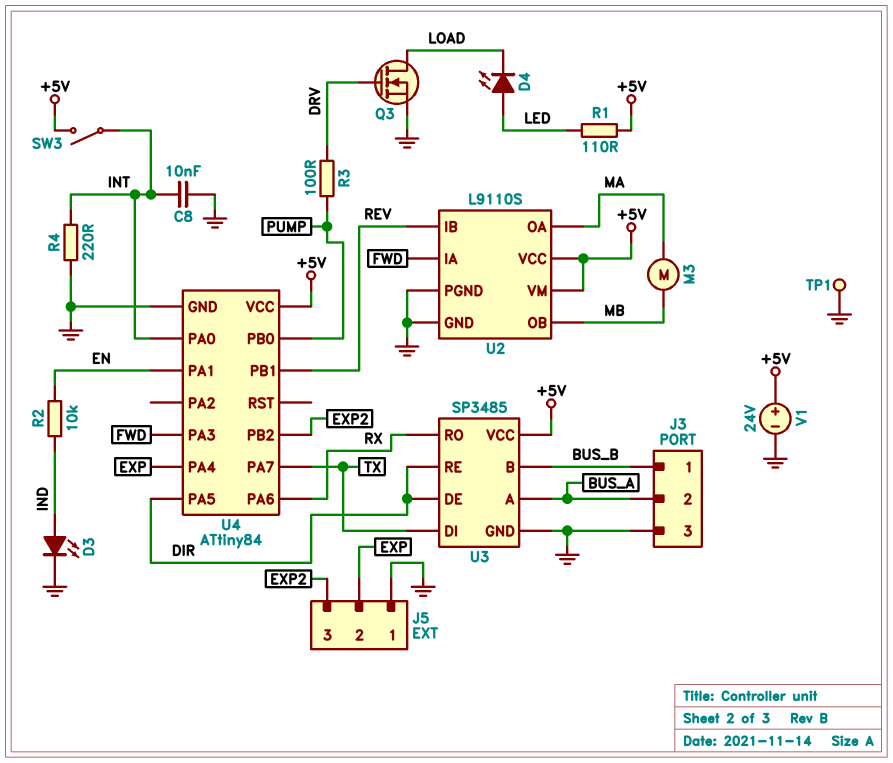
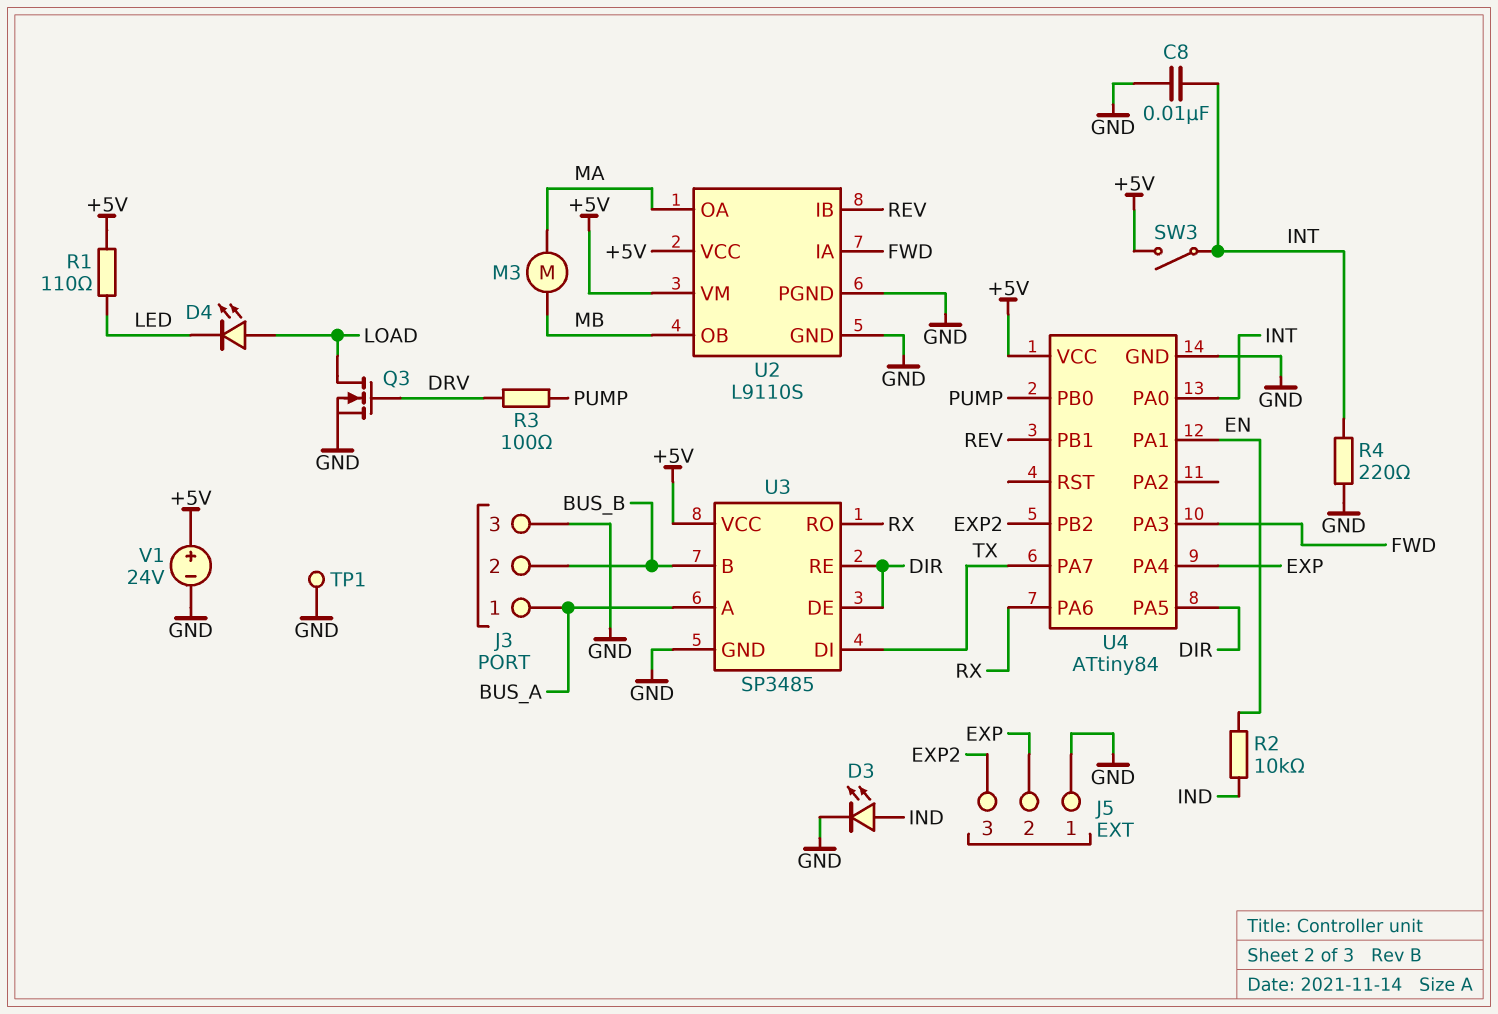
D4: LED (A LED, K LOAD) -> LED (A LOAD, K LED)
J3 pin 1: BUS_B -> BUS_A
J3 pin 2: BUS_A -> BUS_B

